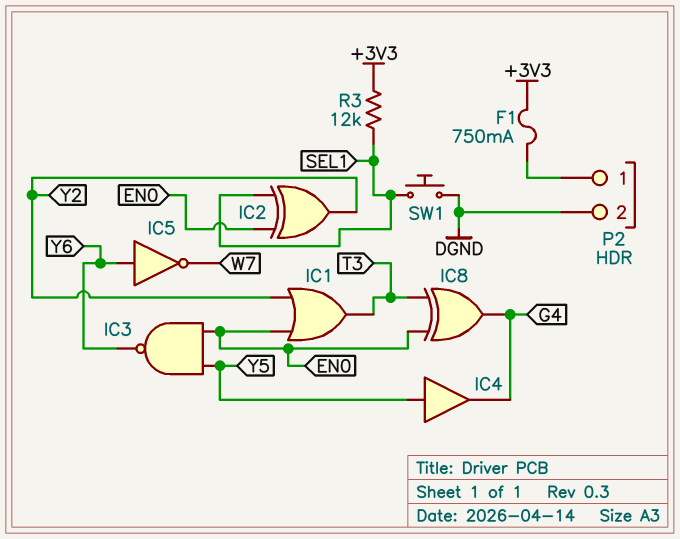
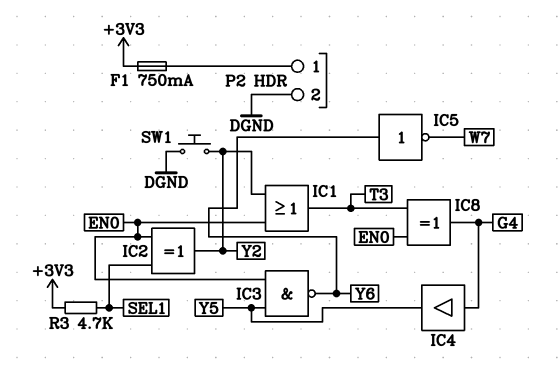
IC4: buffer (in Y5, out G4) -> buffer (in G4, out Y5)
R3: 12k (+3V3, SEL1) -> 4.7k (+3V3, SEL1)
SW1: button (DGND, SEL1) -> button (DGND, Y2)

